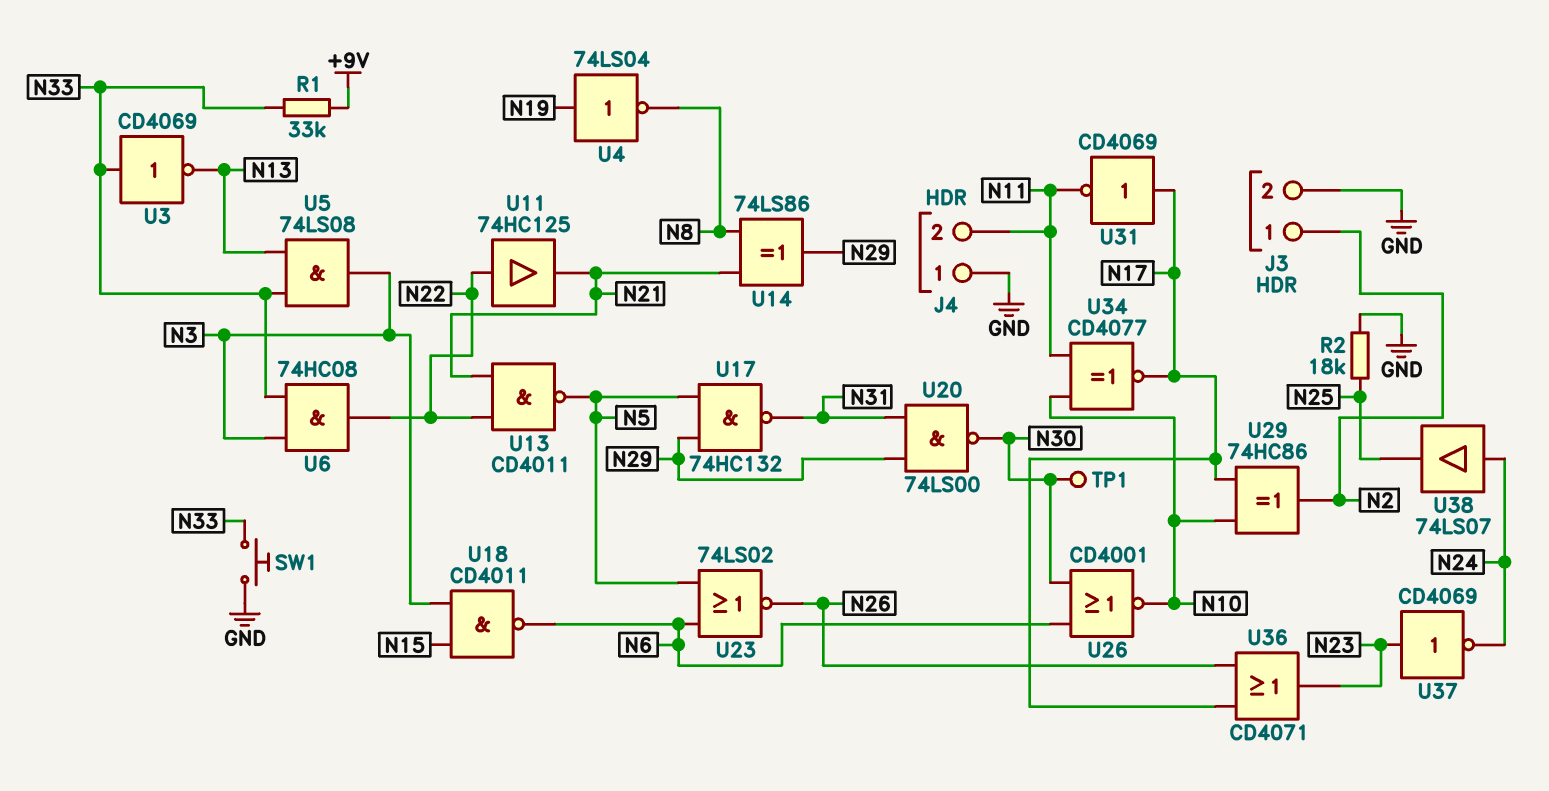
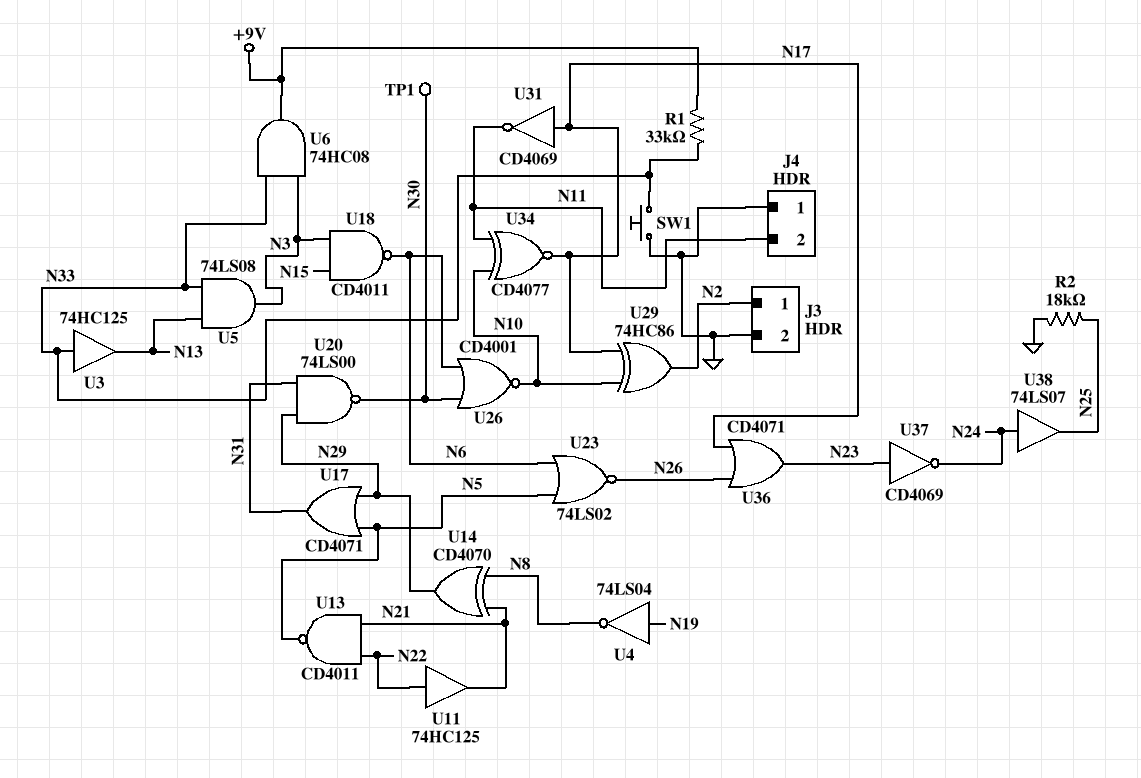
U3: NOT CD4069 (in N33, out N13) -> buffer 74HC125 (in N33, out N13)
U6: AND 74HC08 (in N3, in N33, out N22) -> AND 74HC08 (in N3, in N33, out +9V)
U14: XOR 74LS86 (in N8, in N21, out N29) -> XOR CD4070 (in N8, in N21, out N29)
U17: NAND 74HC132 (in N5, in N29, out N31) -> OR CD4071 (in N5, in N29, out N31)

